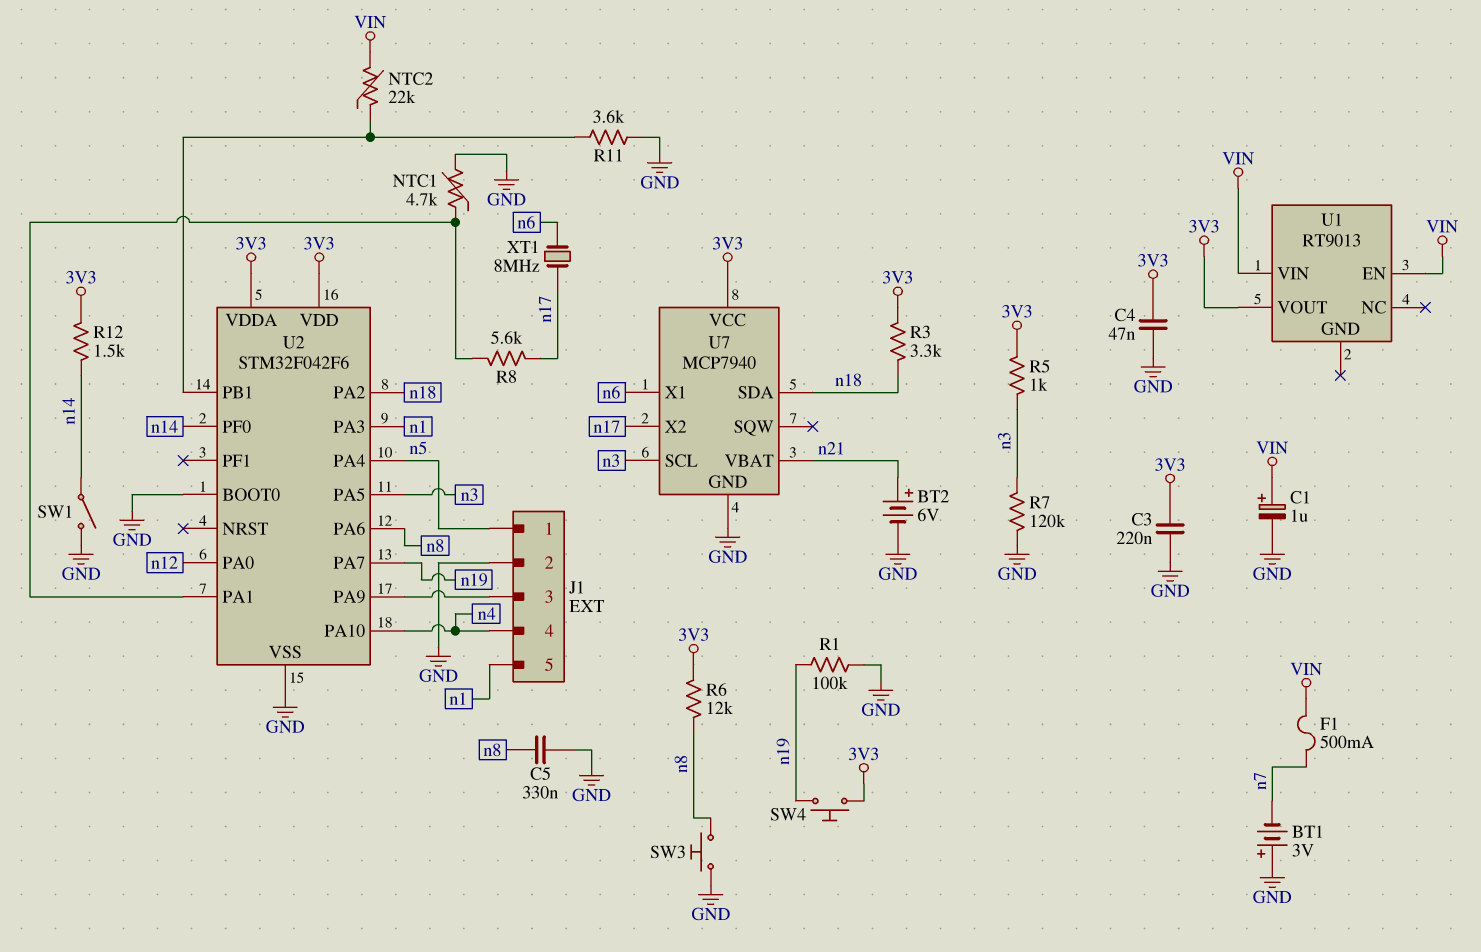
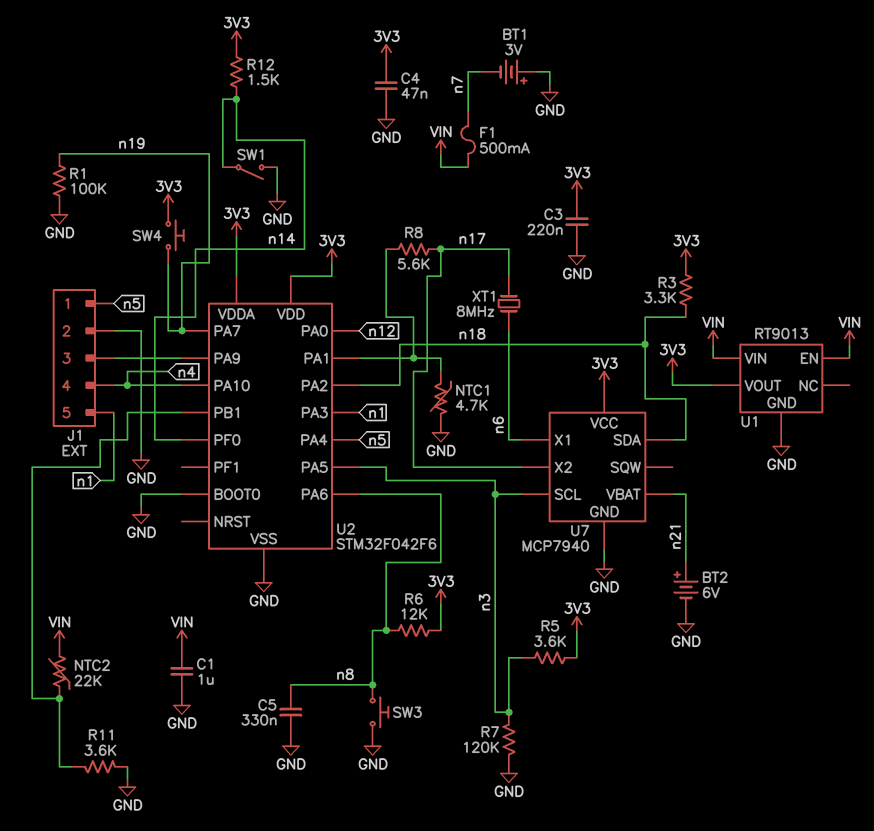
C1: 1uF (plus VIN, minus GND) -> 1uF (GND, VIN)
R5: 1k (3V3, n3) -> 3.6k (3V3, n3)
U1 pin GND: none -> GND

